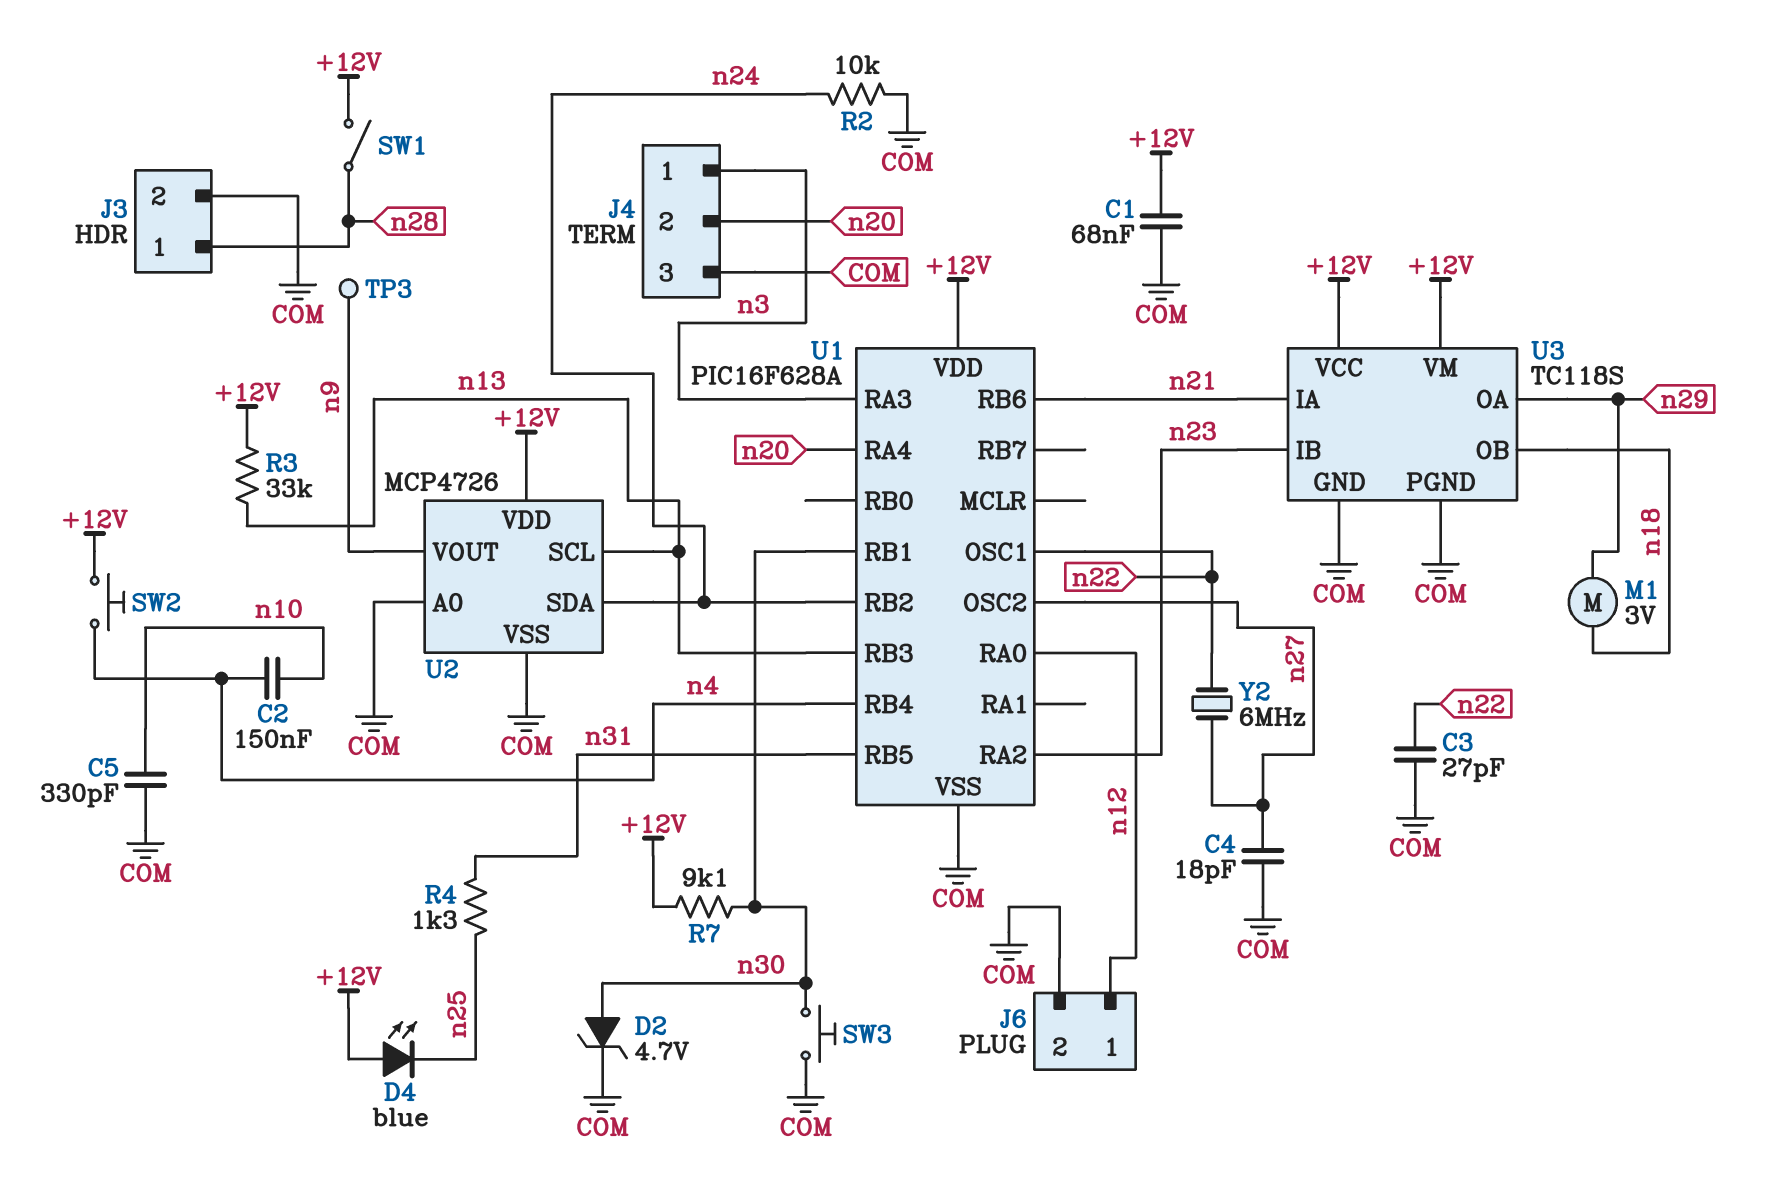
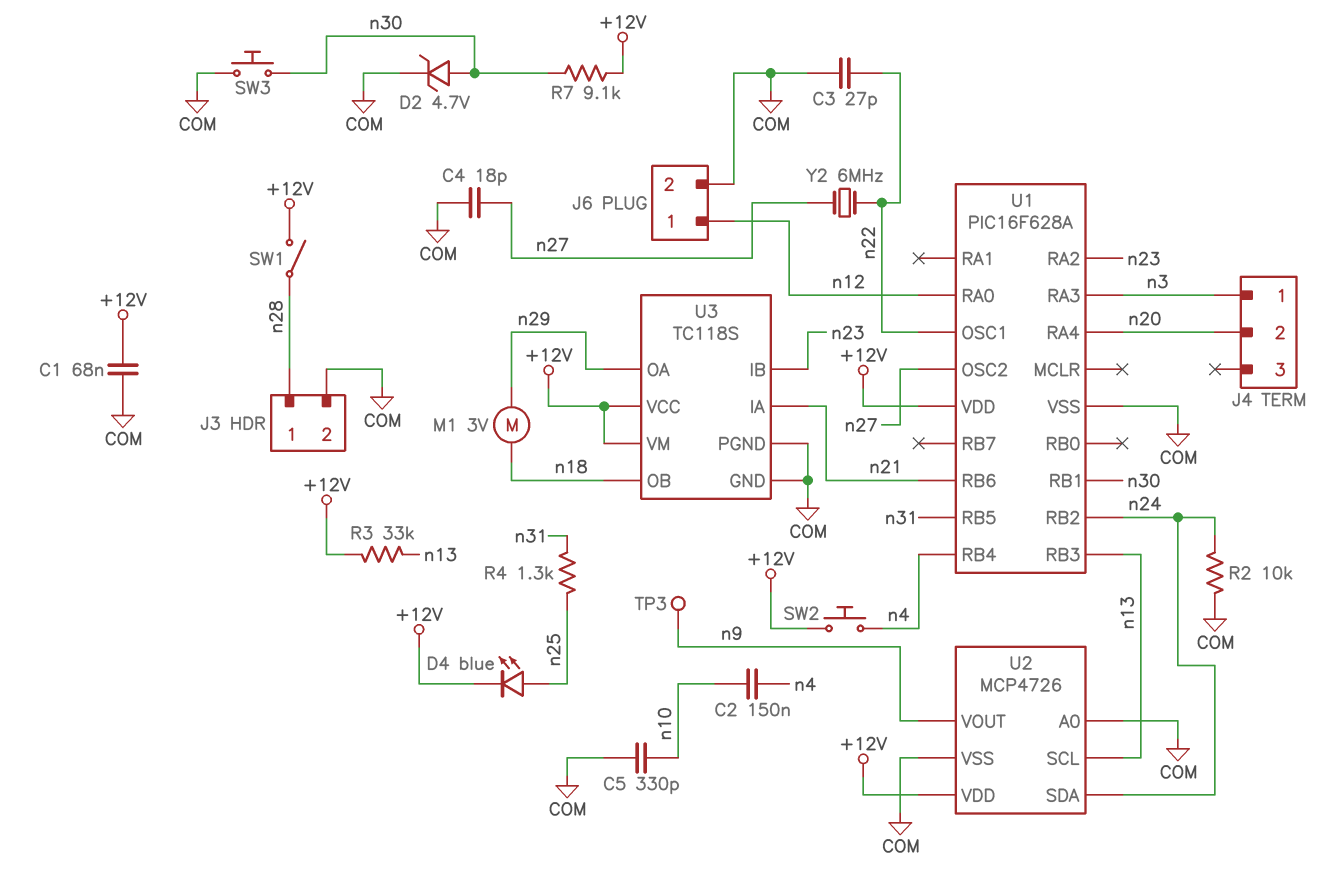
D4: LED blue (A +12V, K n25) -> LED blue (A n25, K +12V)
J4 pin 3: COM -> none

